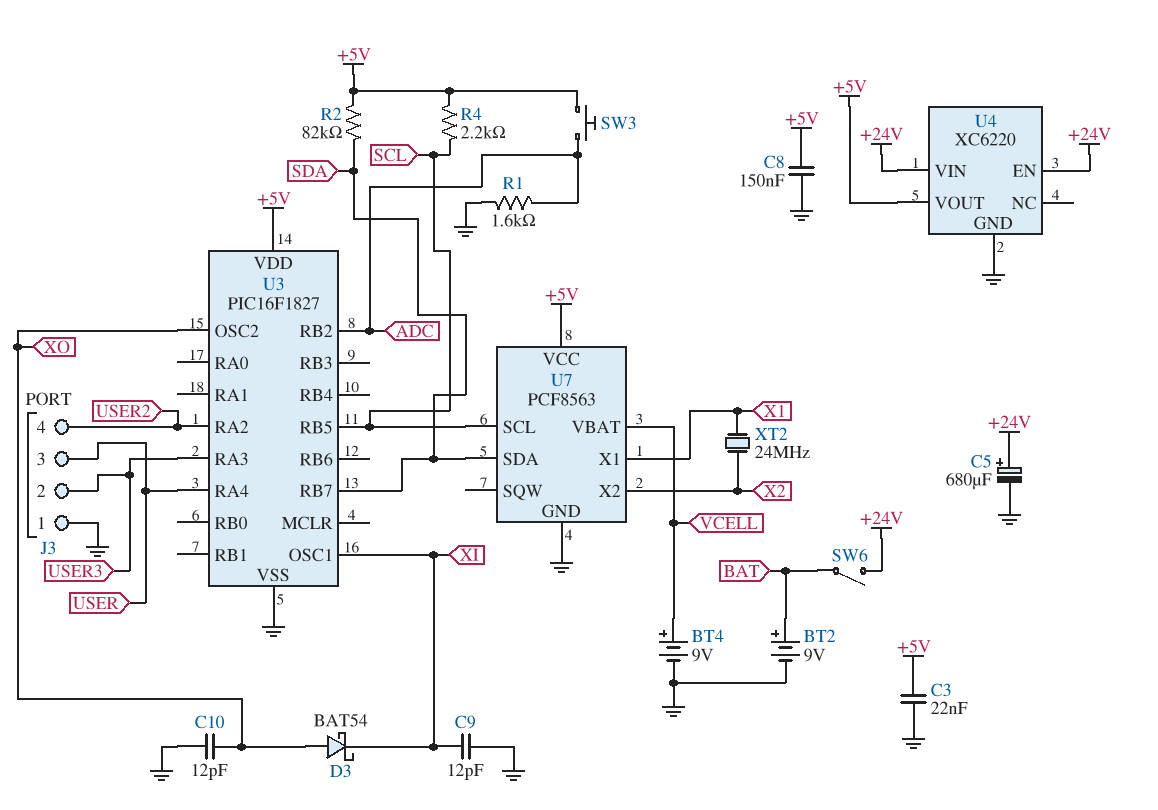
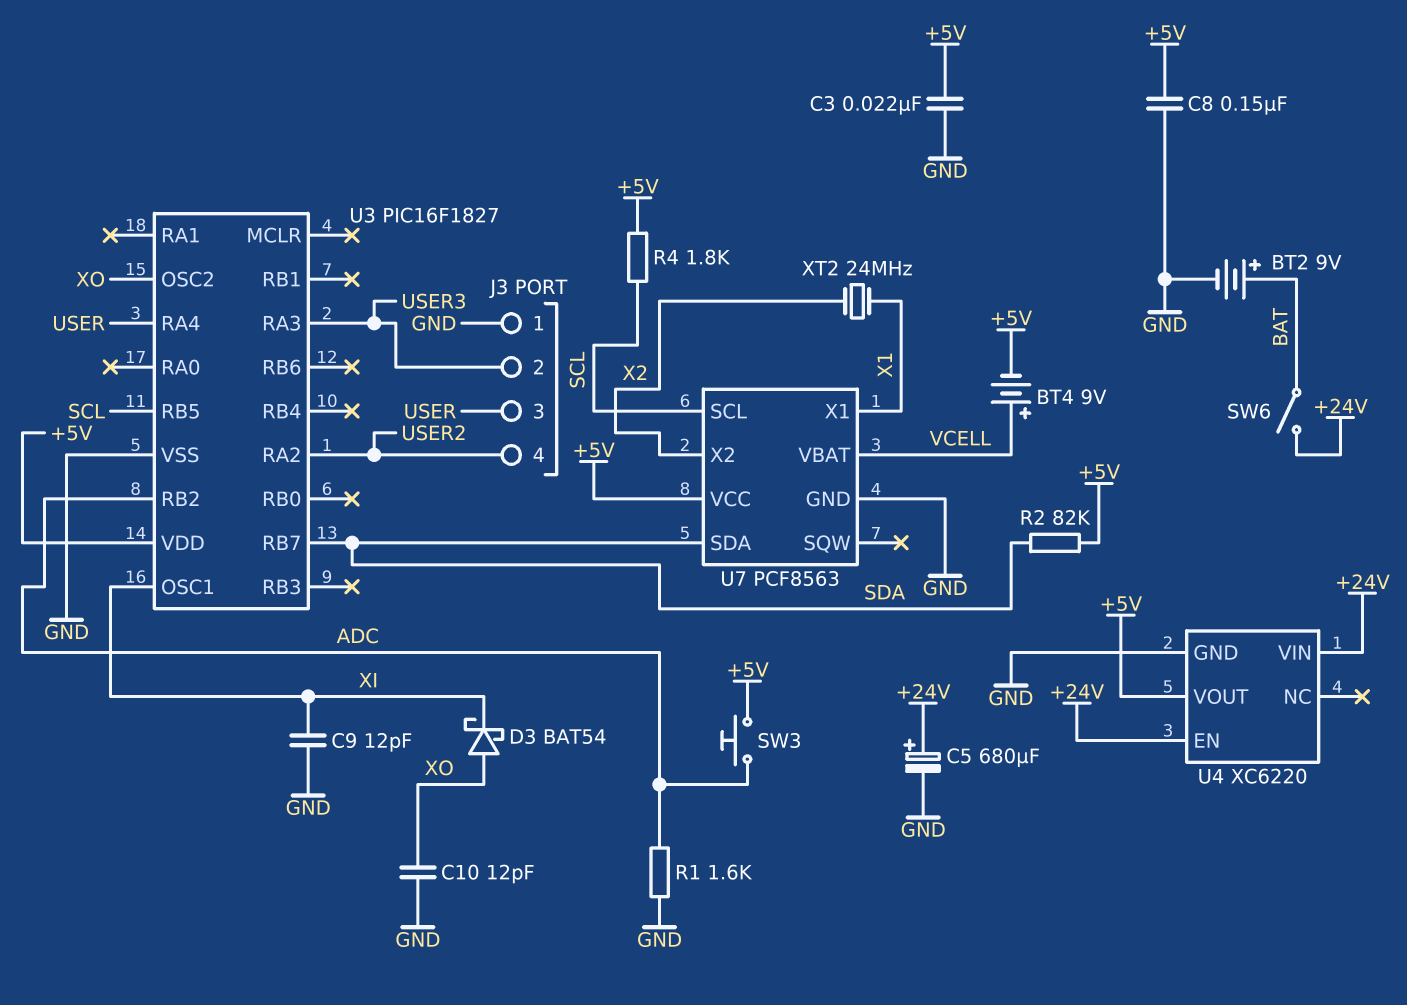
BT4: 9V (plus VCELL, minus GND) -> 9V (plus VCELL, minus +5V)
R4: 2.2k (+5V, SCL) -> 1.8k (+5V, SCL)

